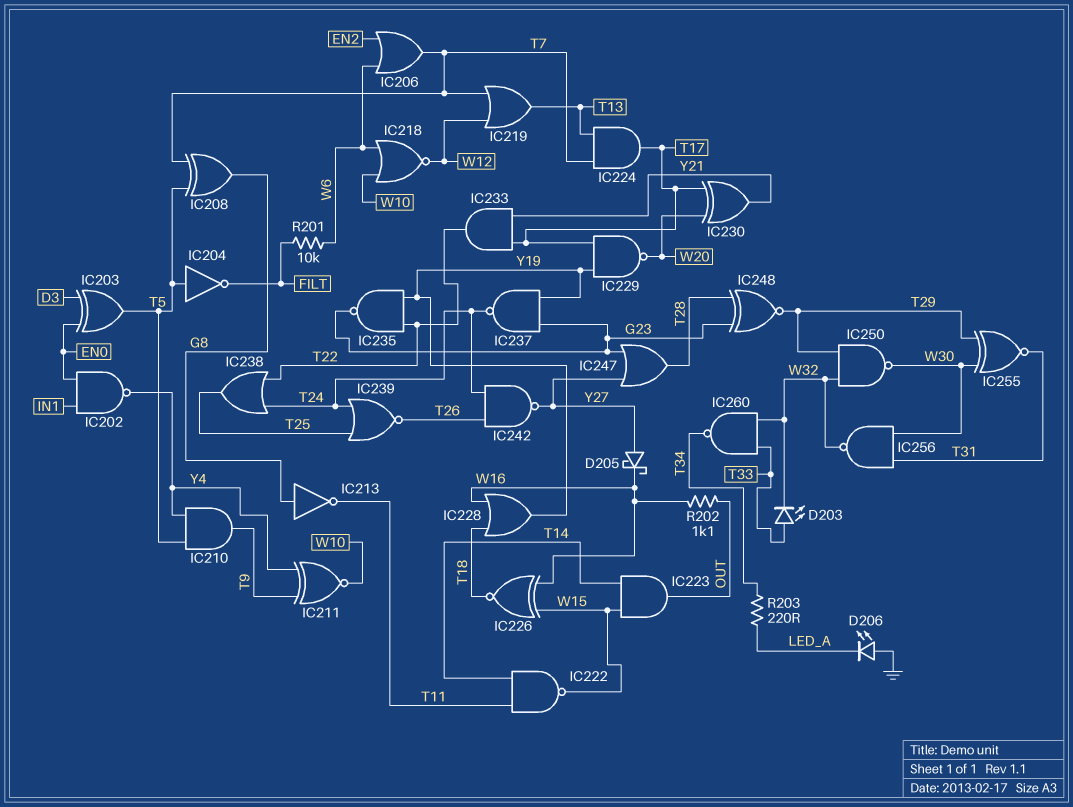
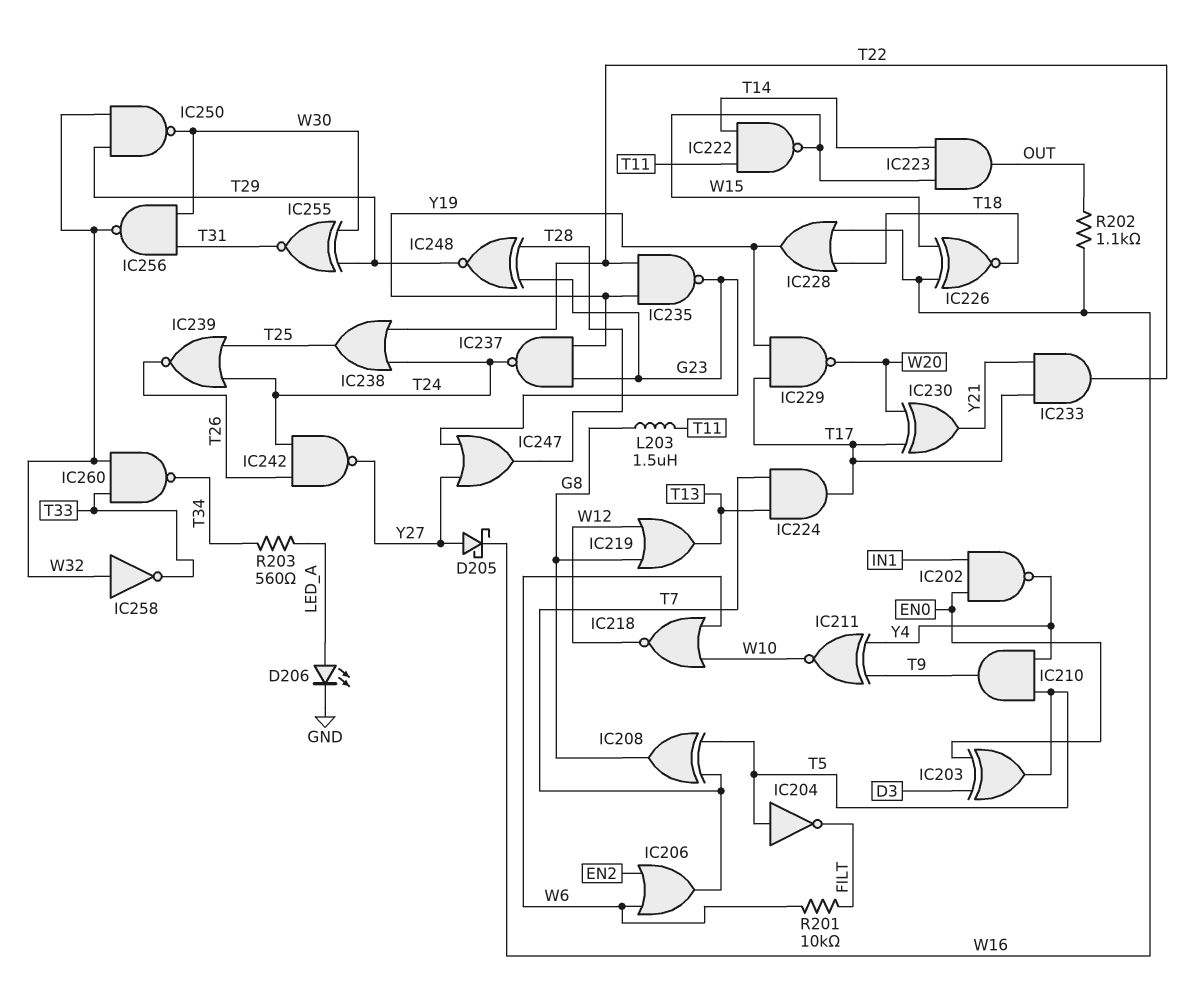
D203: LED (A T33, K W32) -> none
D206: LED (A GND, K LED_A) -> LED (A LED_A, K GND)
IC213: NOT (in G8, out T11) -> none
IC219: OR (in T7, in W12, out T13) -> OR (in G8, in W12, out T13)
IC258: none -> NOT (in W32, out T33)
L203: none -> 1.5uH (G8, T11)
R203: 220 (LED_A, T34) -> 560 (LED_A, T34)

